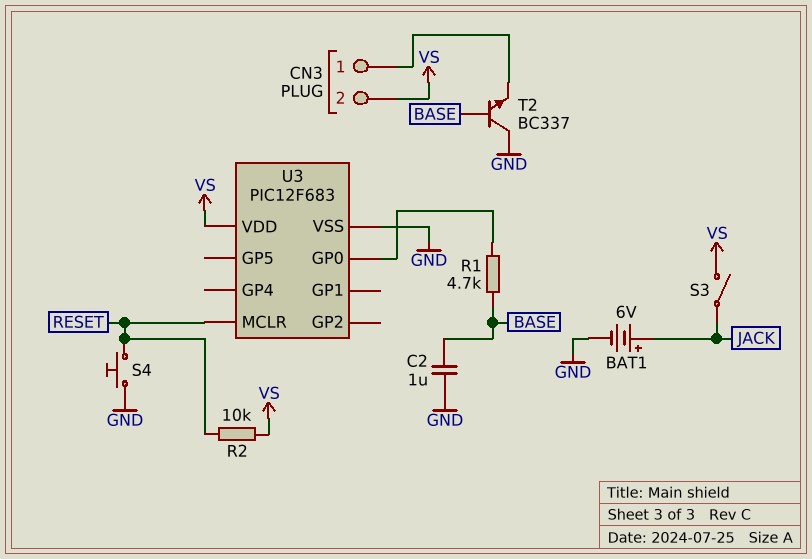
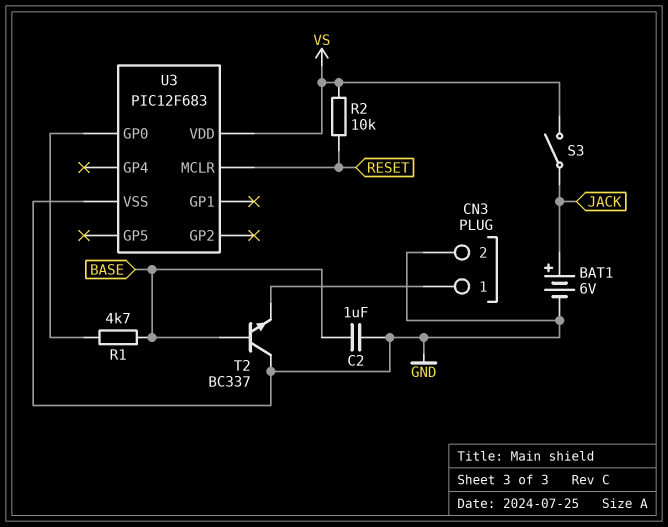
CN3 pin 2: VS -> GND
S4: button (GND, RESET) -> none

